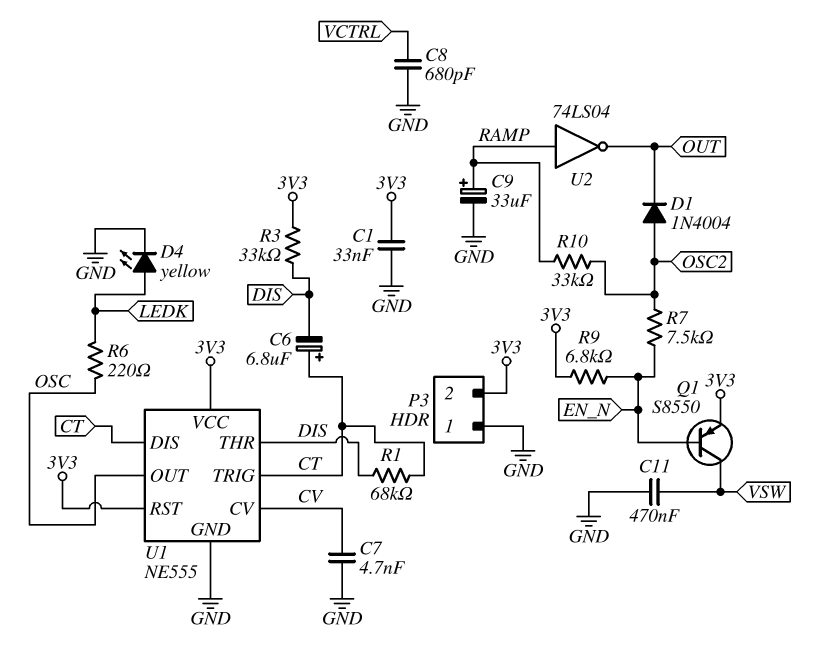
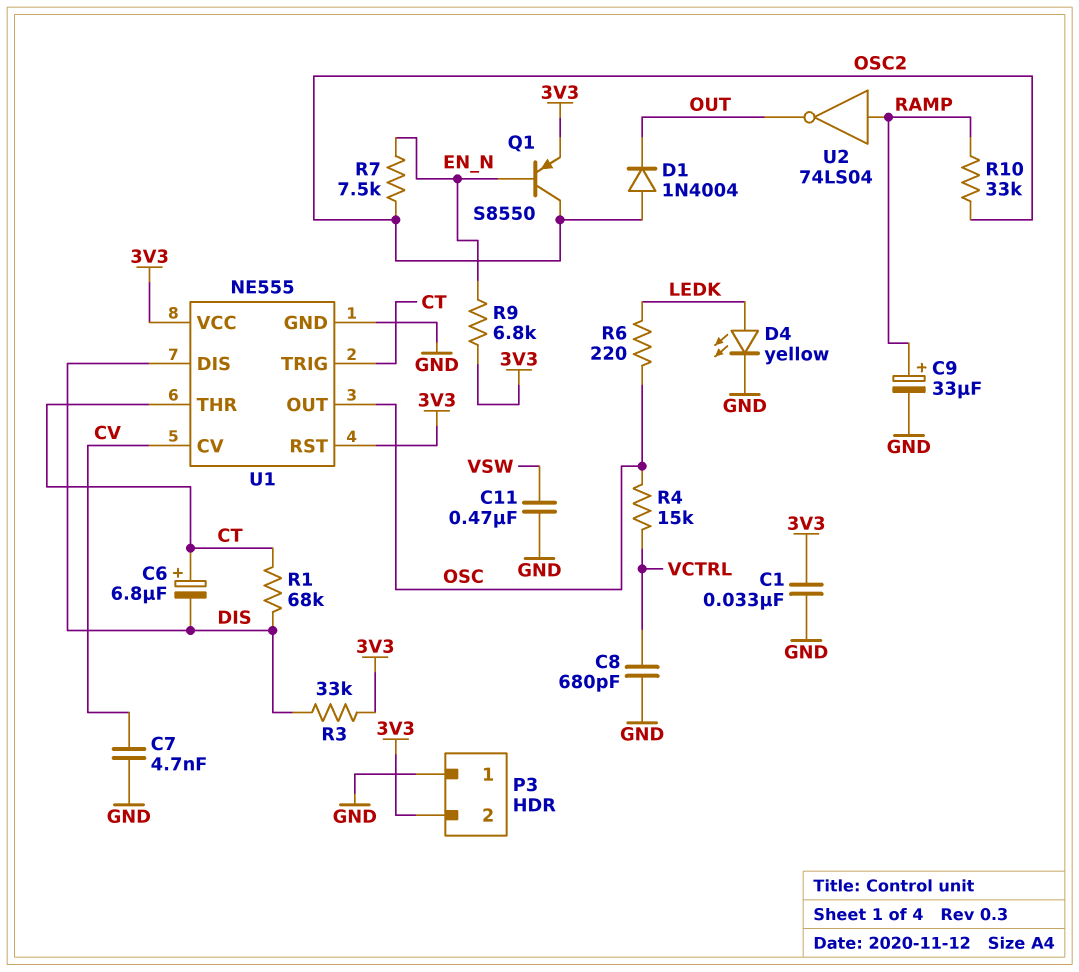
Q1: PNP S8550 (B EN_N, C VSW, E 3V3) -> PNP S8550 (B EN_N, C OSC2, E 3V3)
R4: none -> 15k (OSC, VCTRL)
U1 pin DIS: CT -> DIS
U1 pin THR: DIS -> CT

